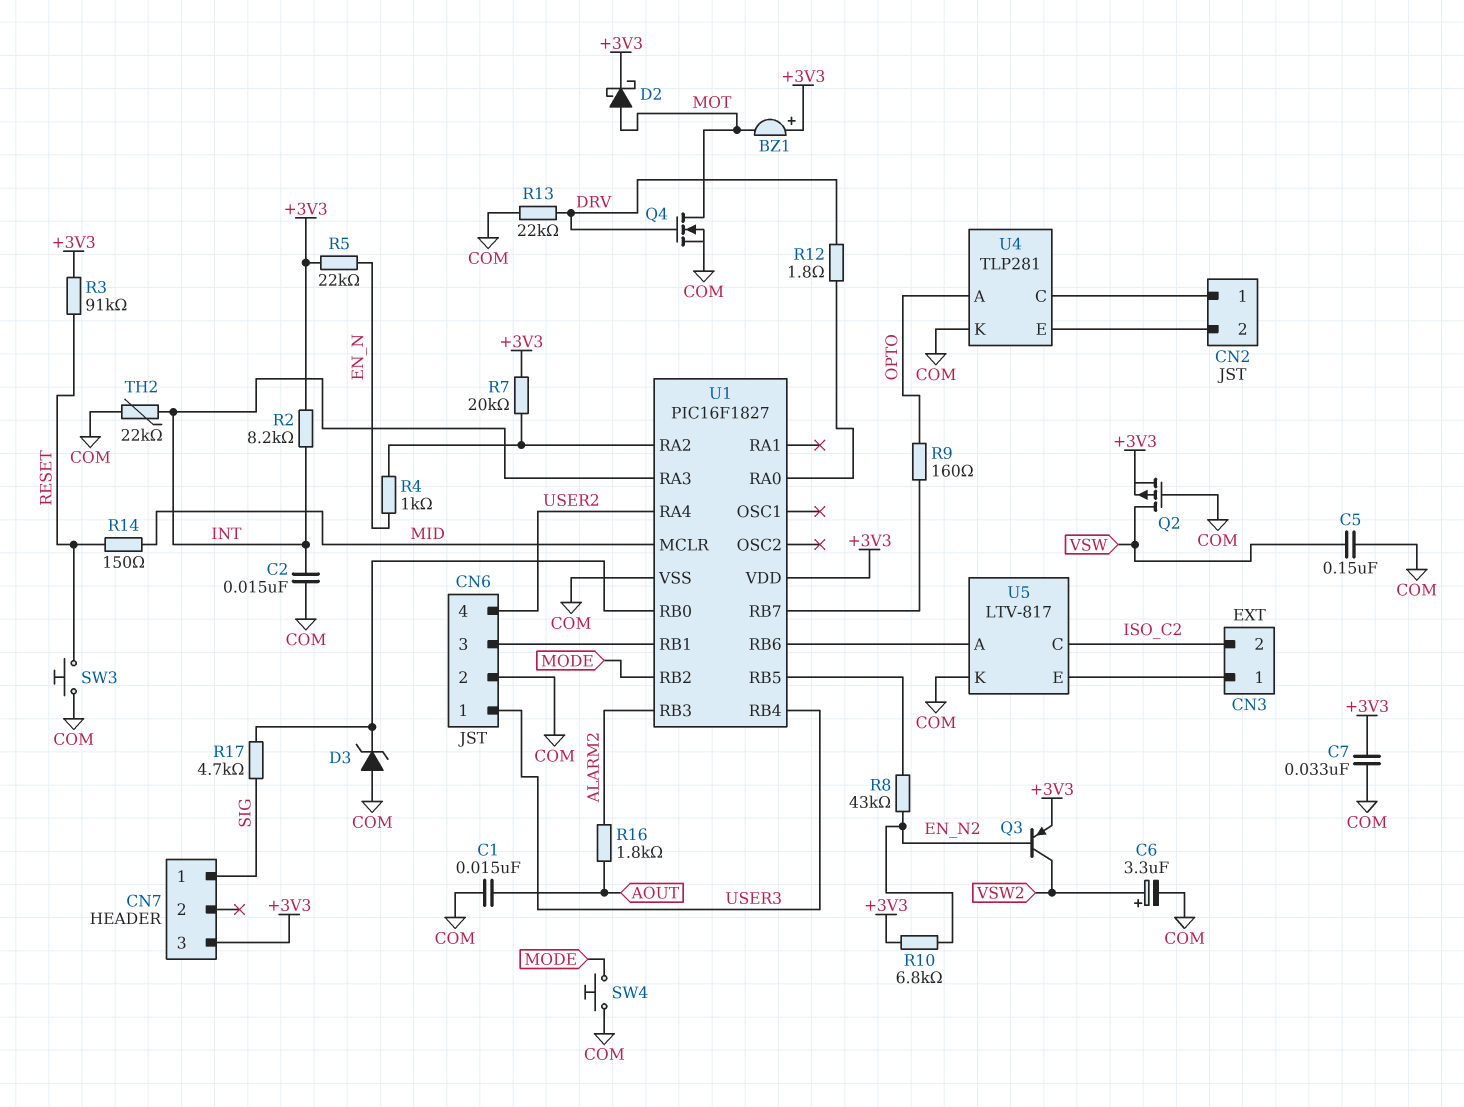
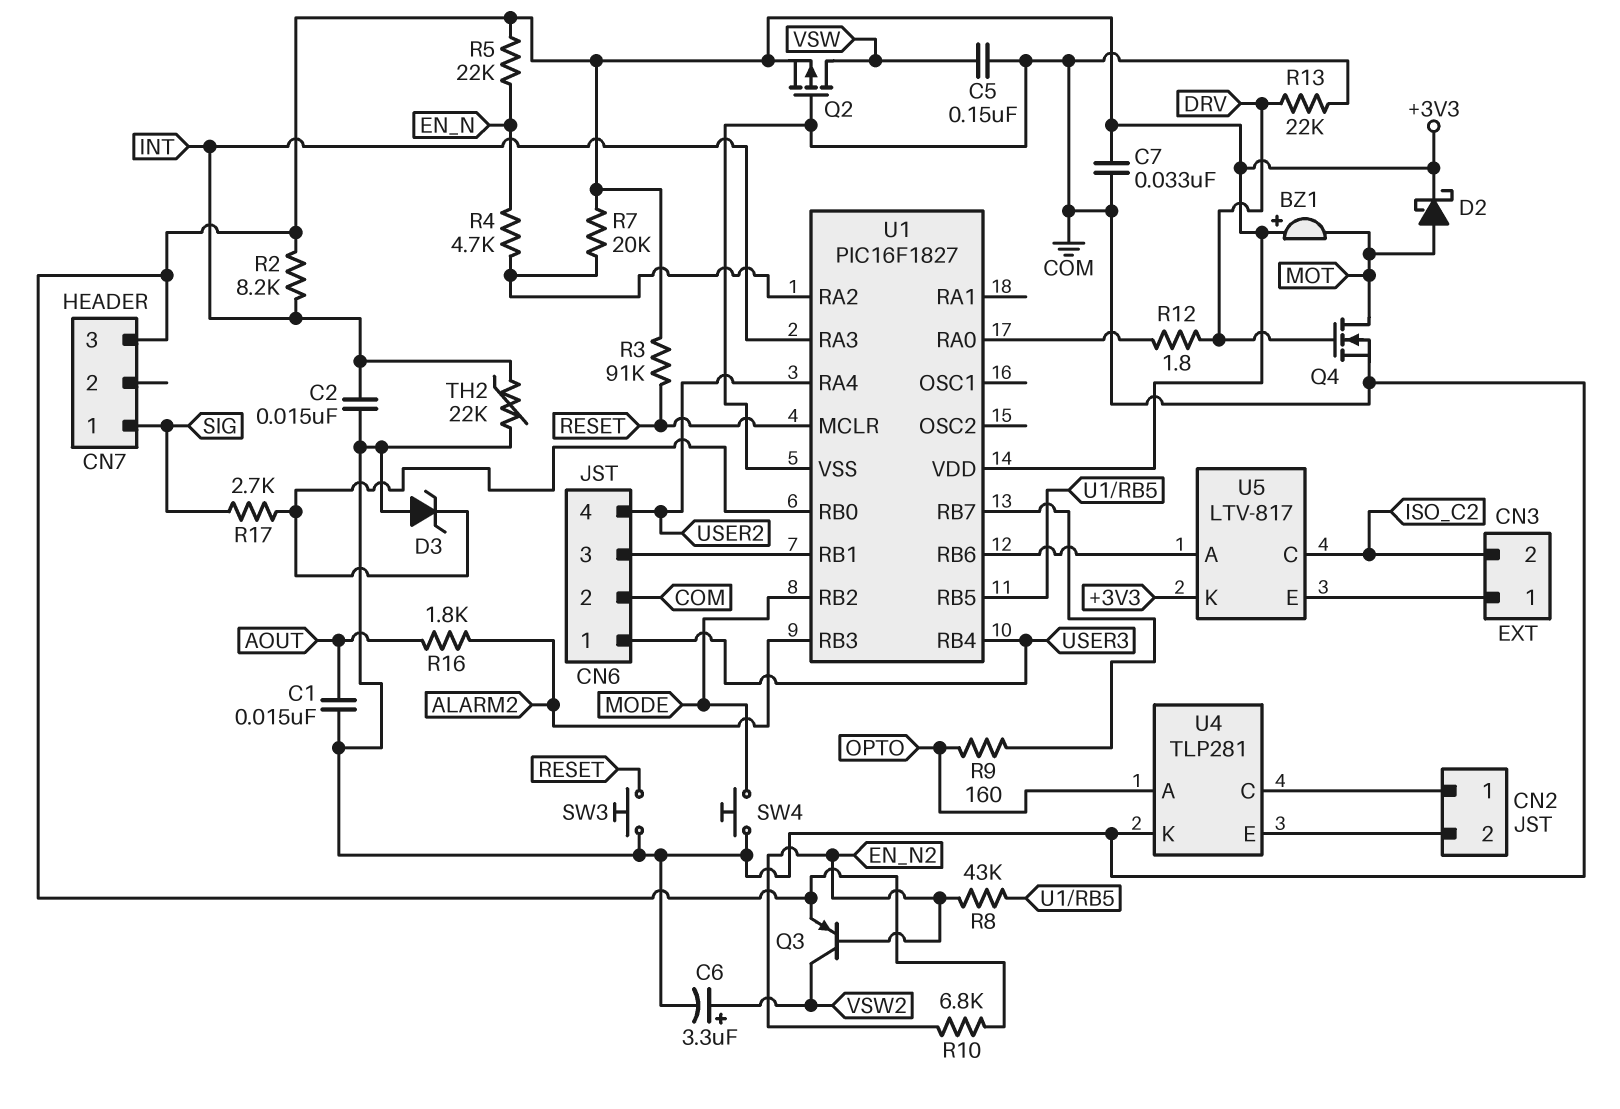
R4: 1k (EN_N, U1/RA2) -> 4.7k (EN_N, U1/RA2)
R14: 150 (MID, RESET) -> none
R17: 4.7k (SIG, U1/RB0) -> 2.7k (SIG, U1/RB0)
U1 pin MCLR: MID -> RESET
U5 pin K: COM -> +3V3

